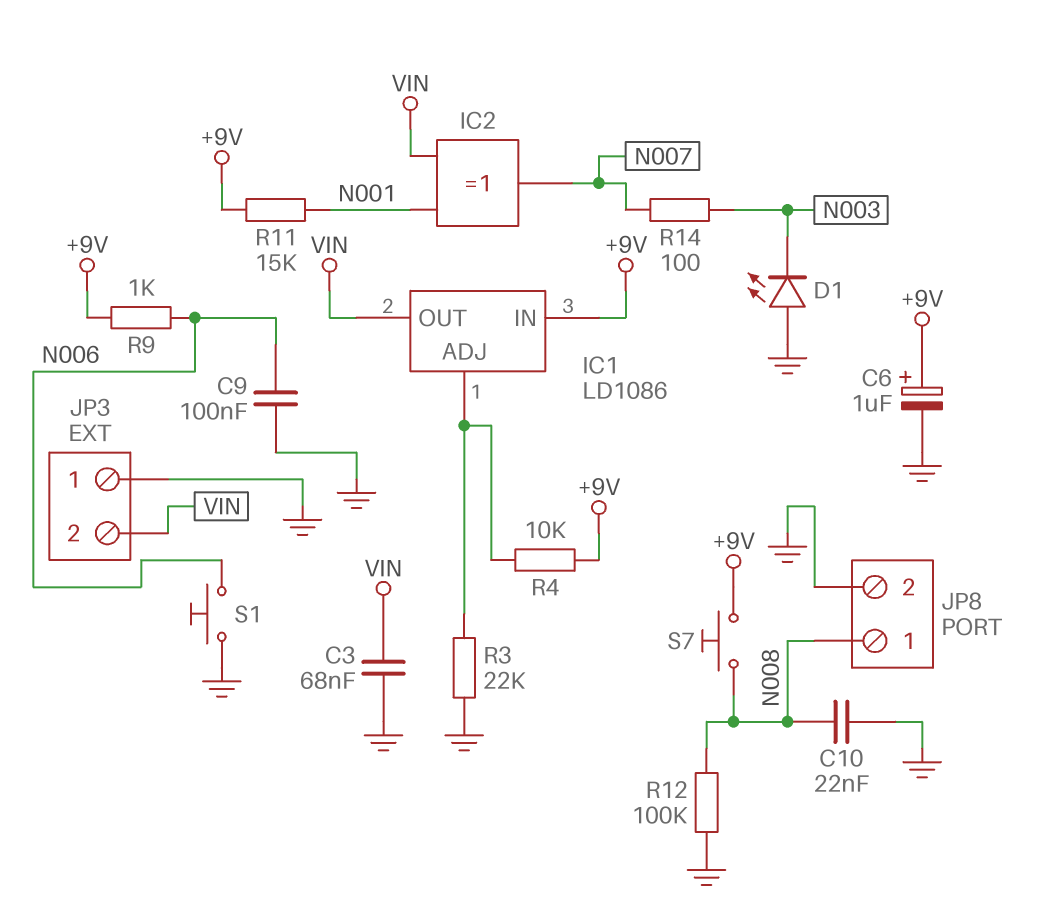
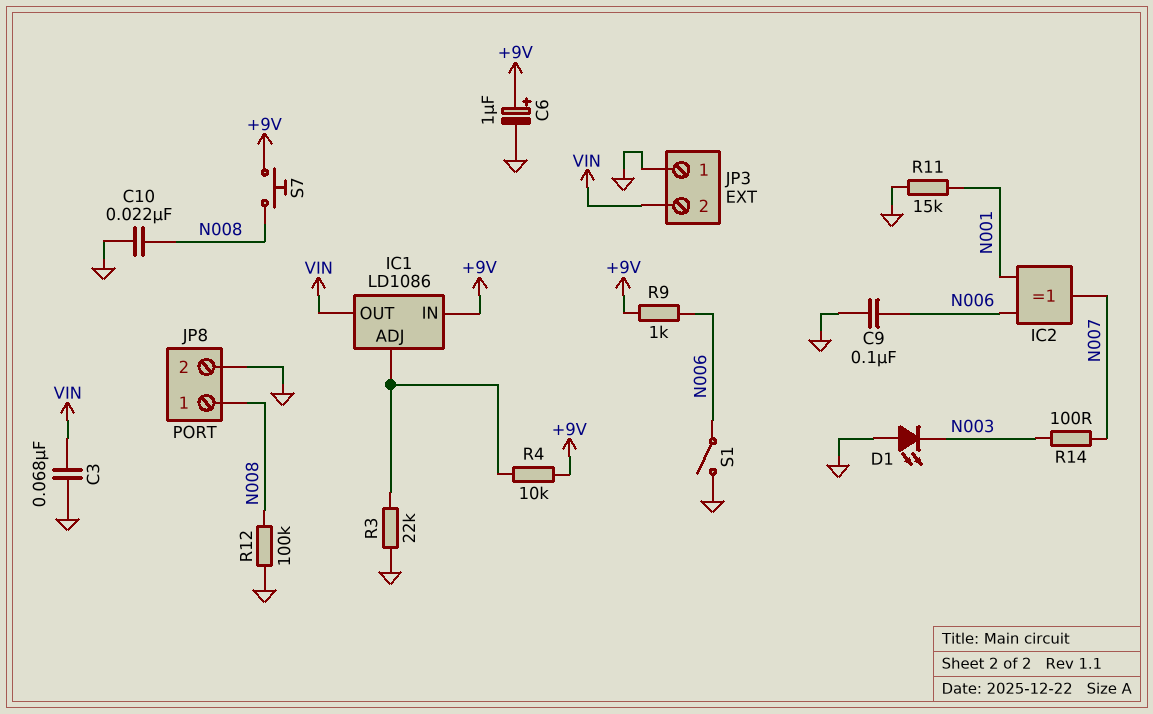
IC2: XOR (in N001, in VIN, out N007) -> XOR (in N001, in N006, out N007)
R11: 15k (+9V, N001) -> 15k (GND, N001)
S1: button (GND, N006) -> switch (GND, N006)

